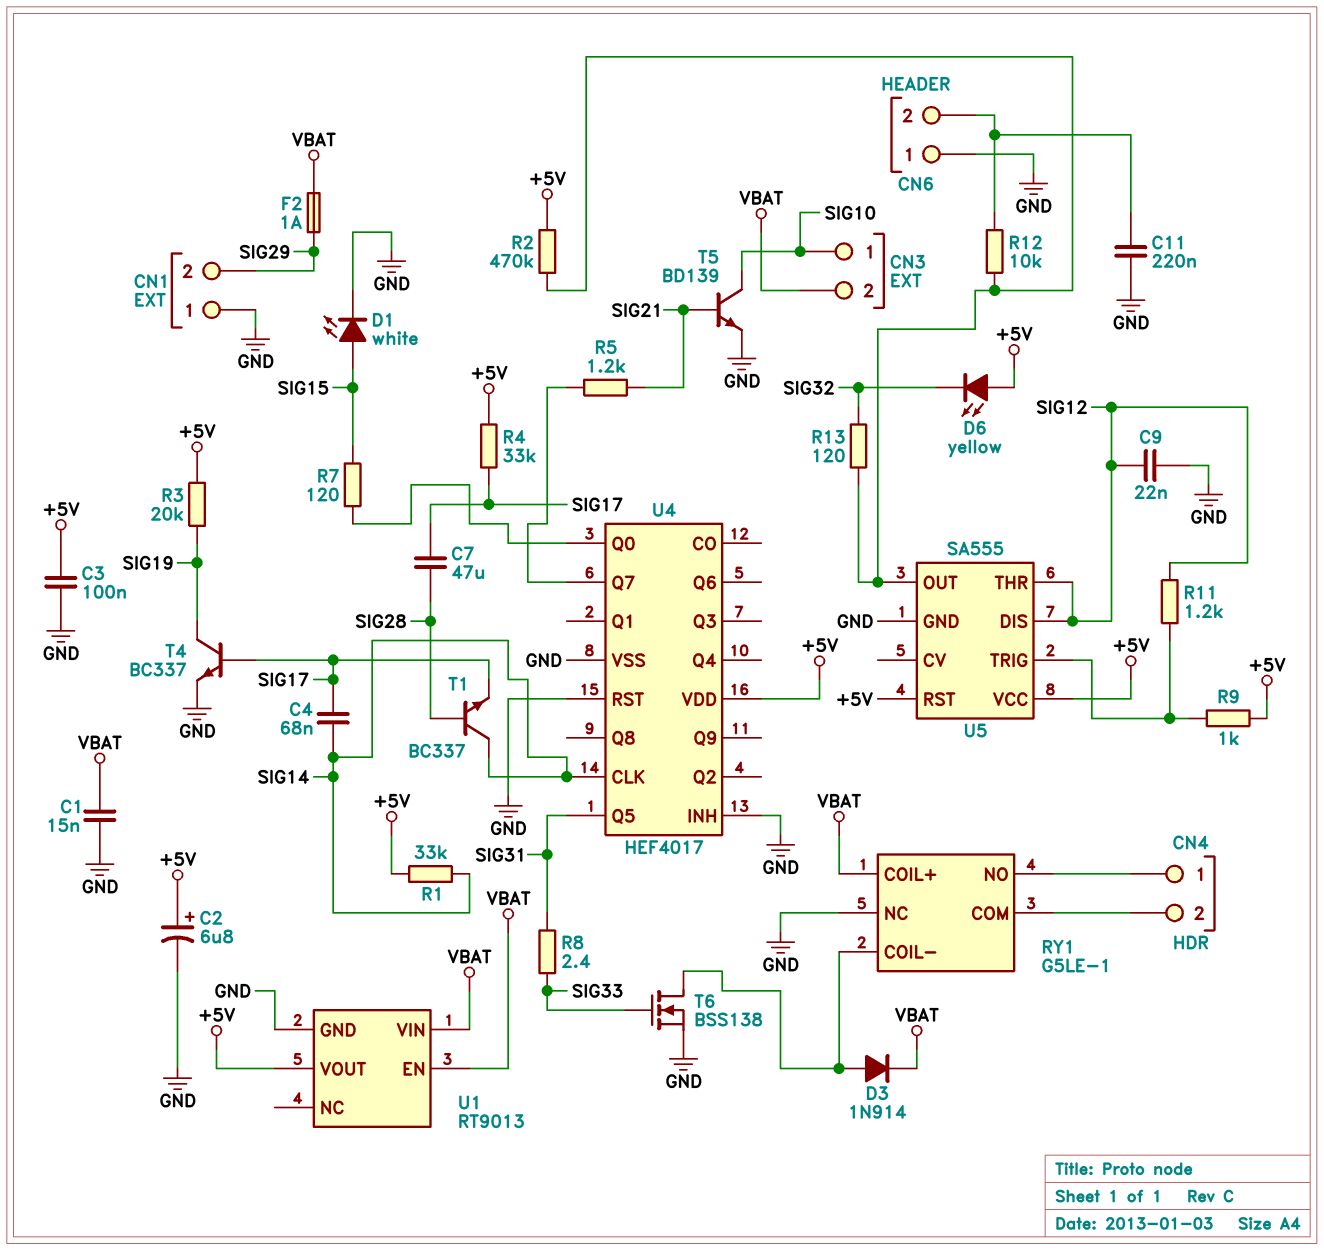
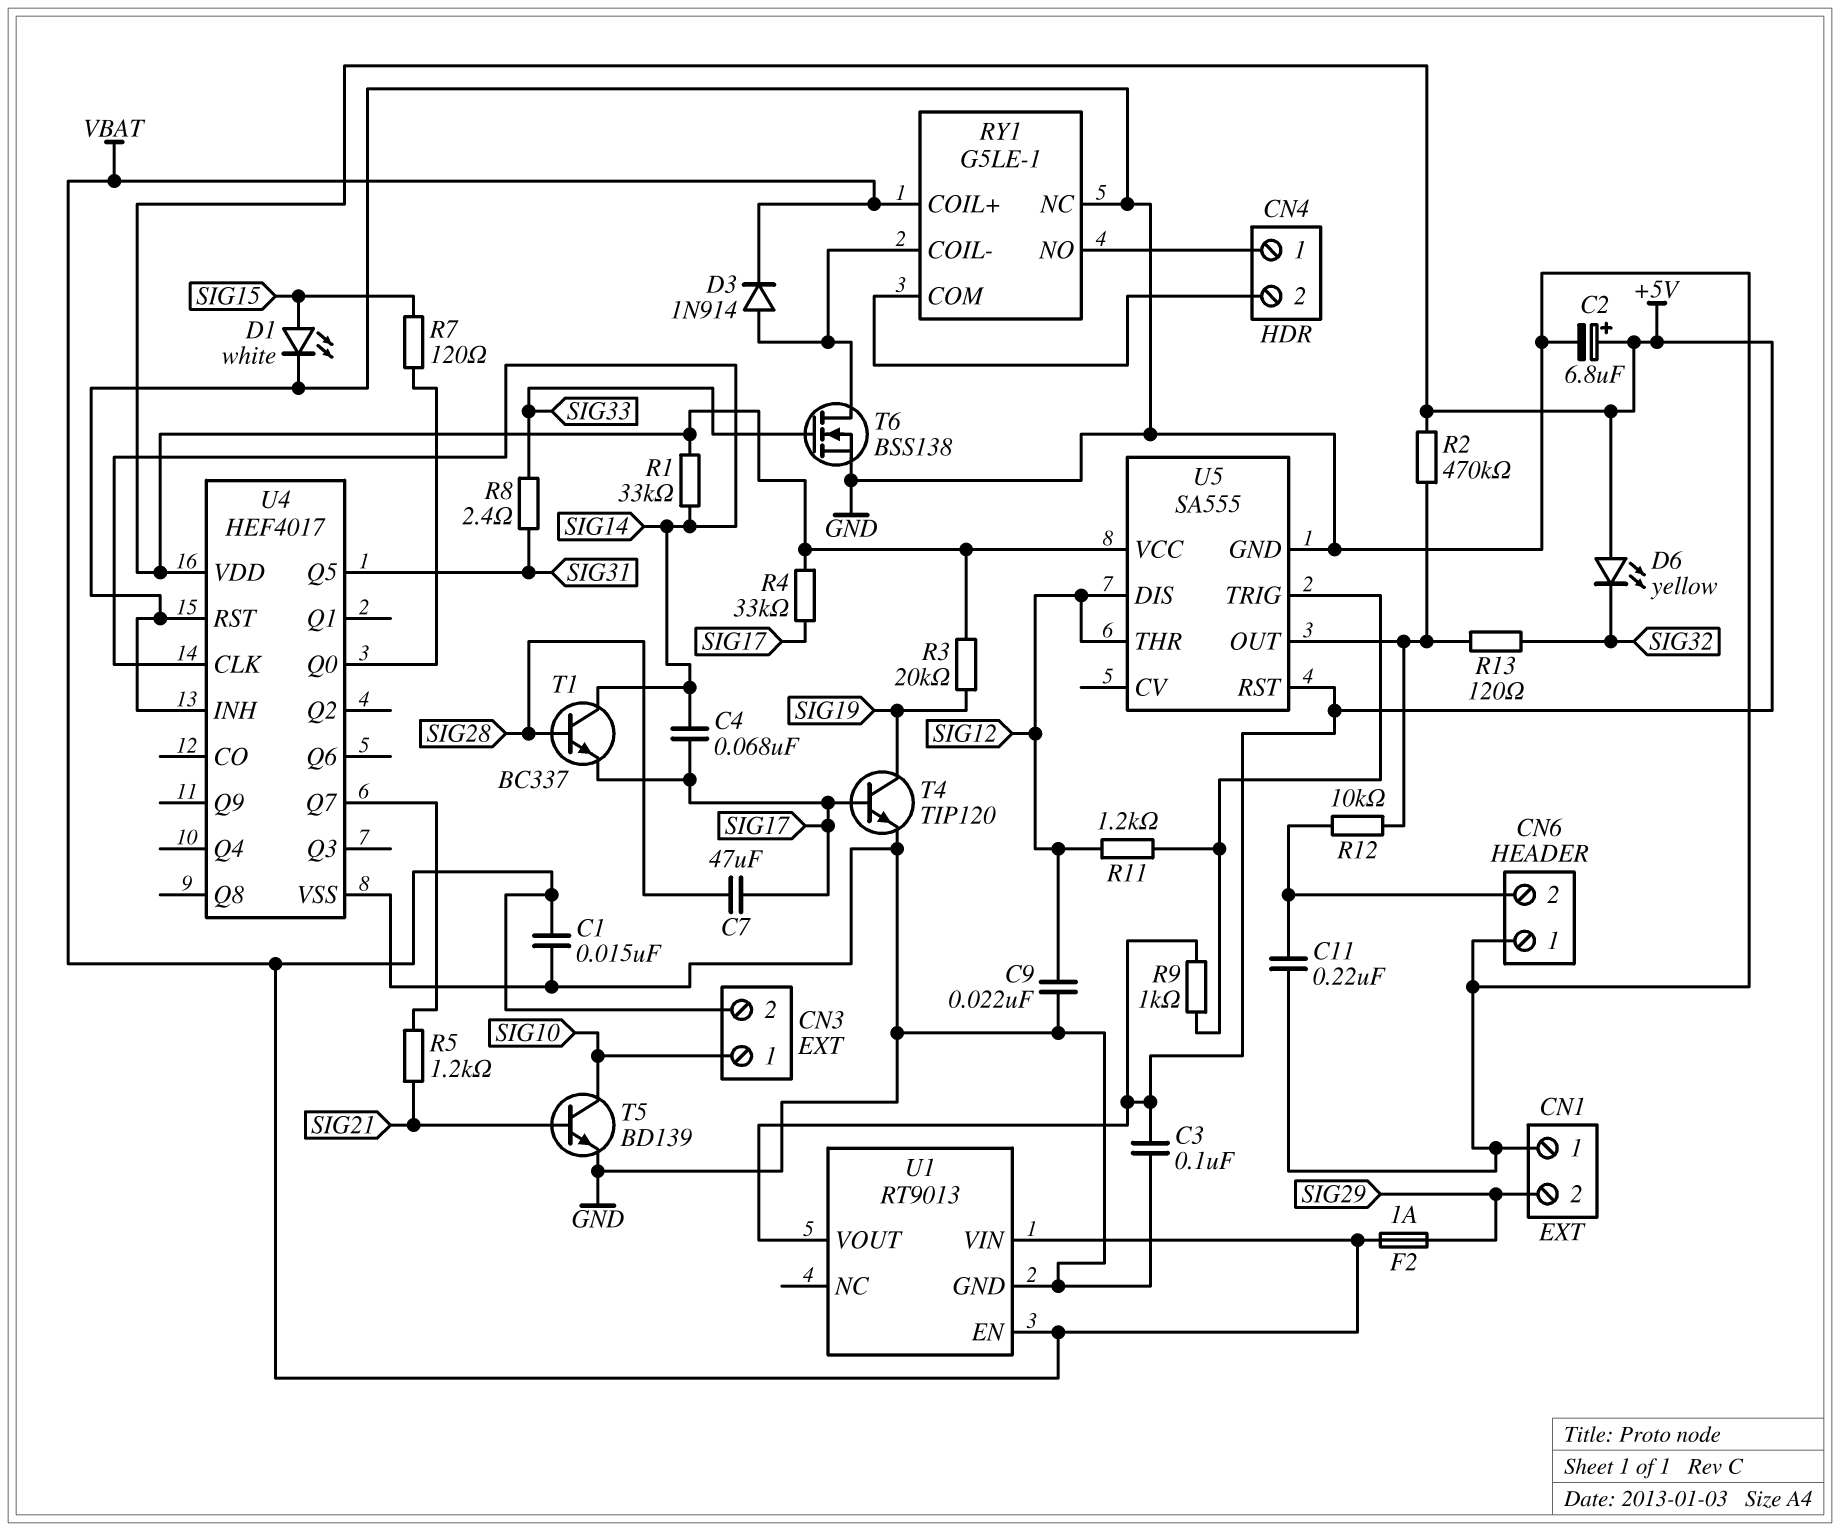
T4: NPN BC337 (B SIG17, C SIG19, E GND) -> NPN TIP120 (B SIG17, C SIG19, E GND)

